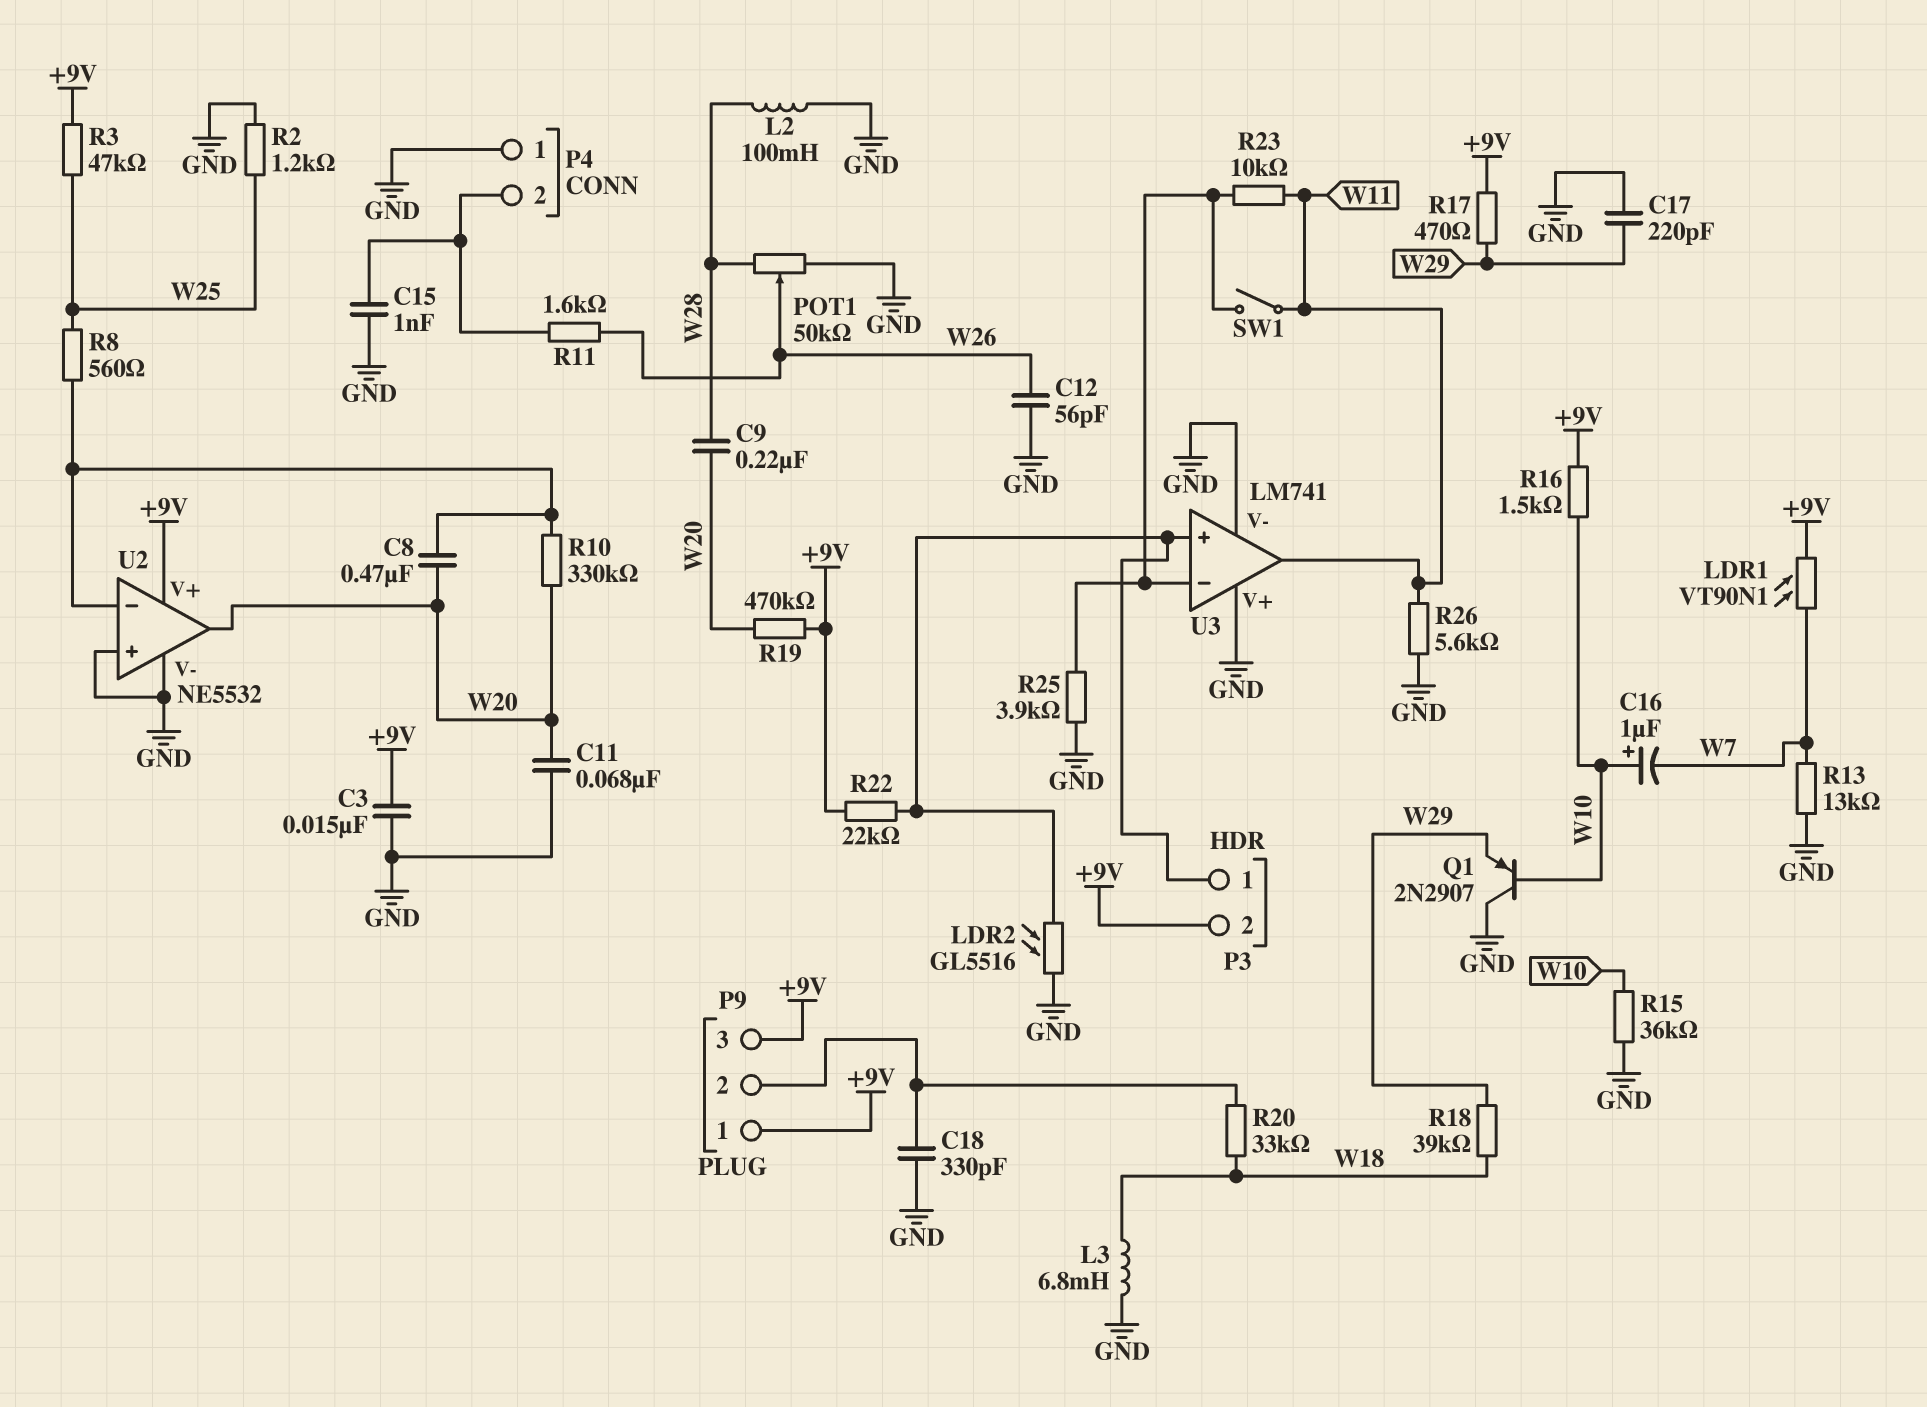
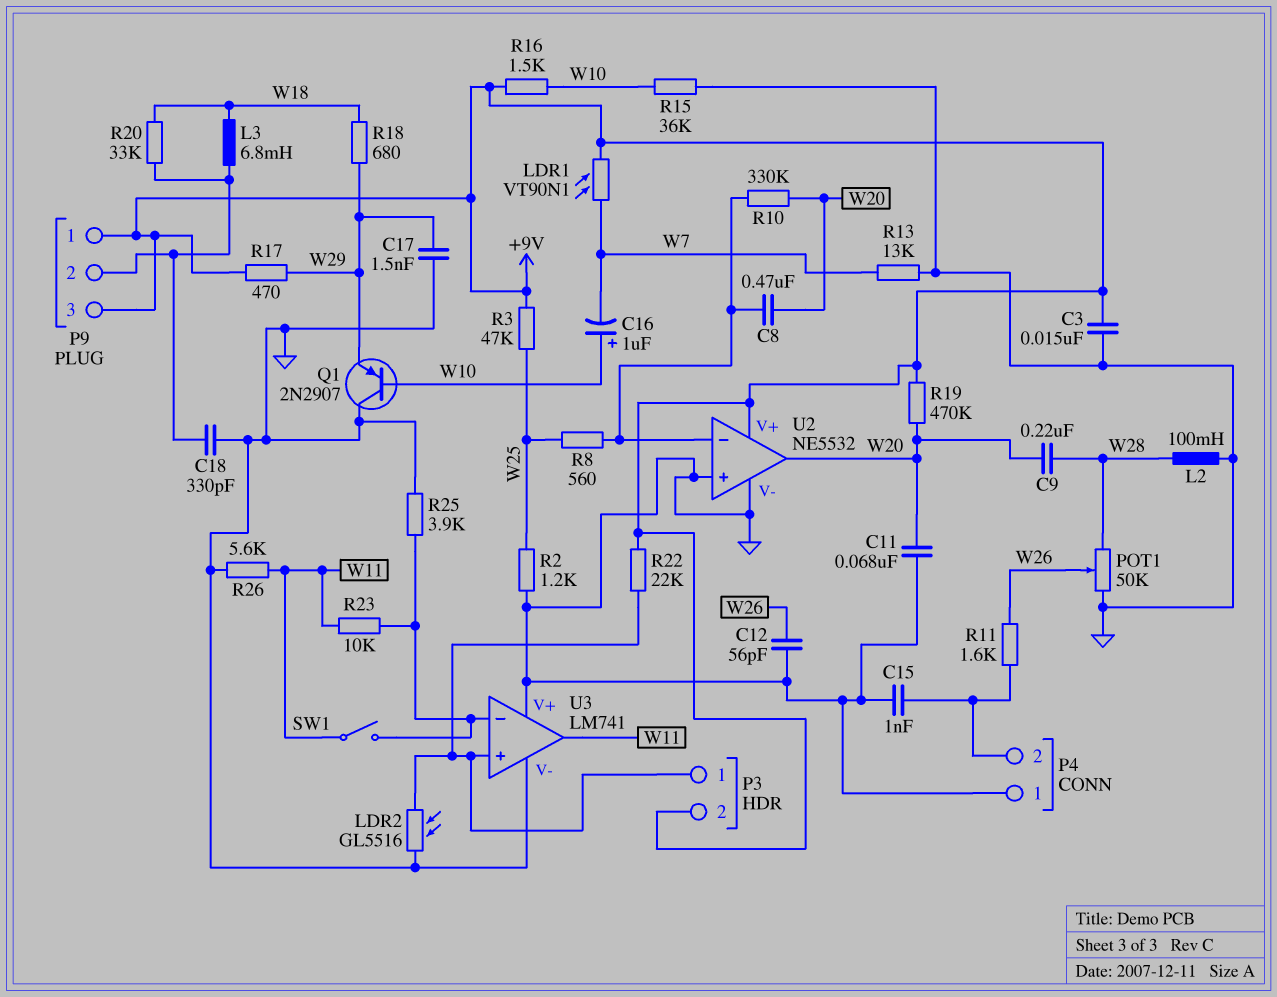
C17: 220pF (GND, W29) -> 1.5nF (GND, W29)
L3: 6.8mH (GND, W18) -> 6.8mH (P9/2, W18)
R18: 39k (W18, W29) -> 680 (W18, W29)

